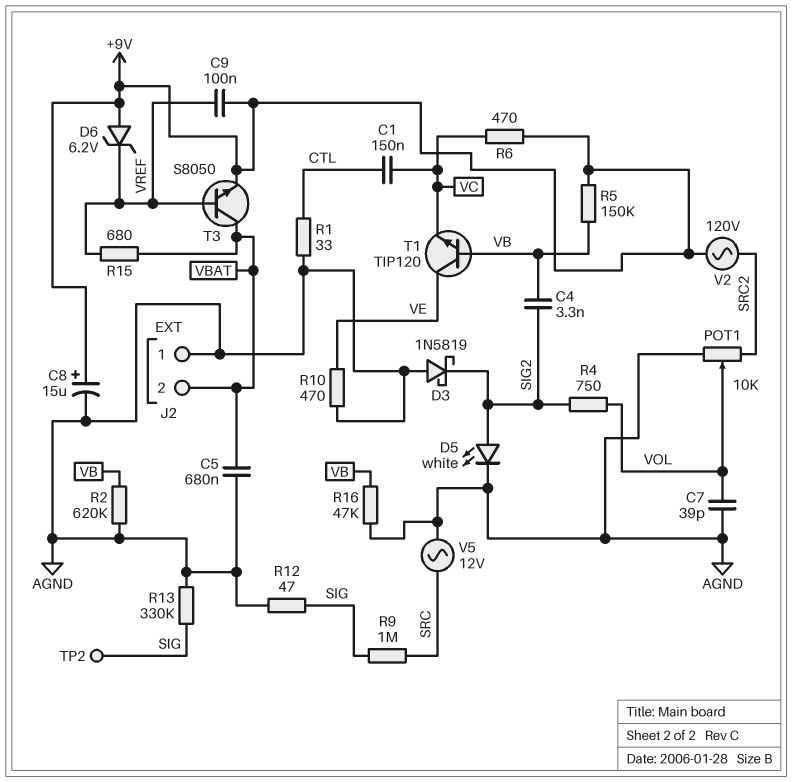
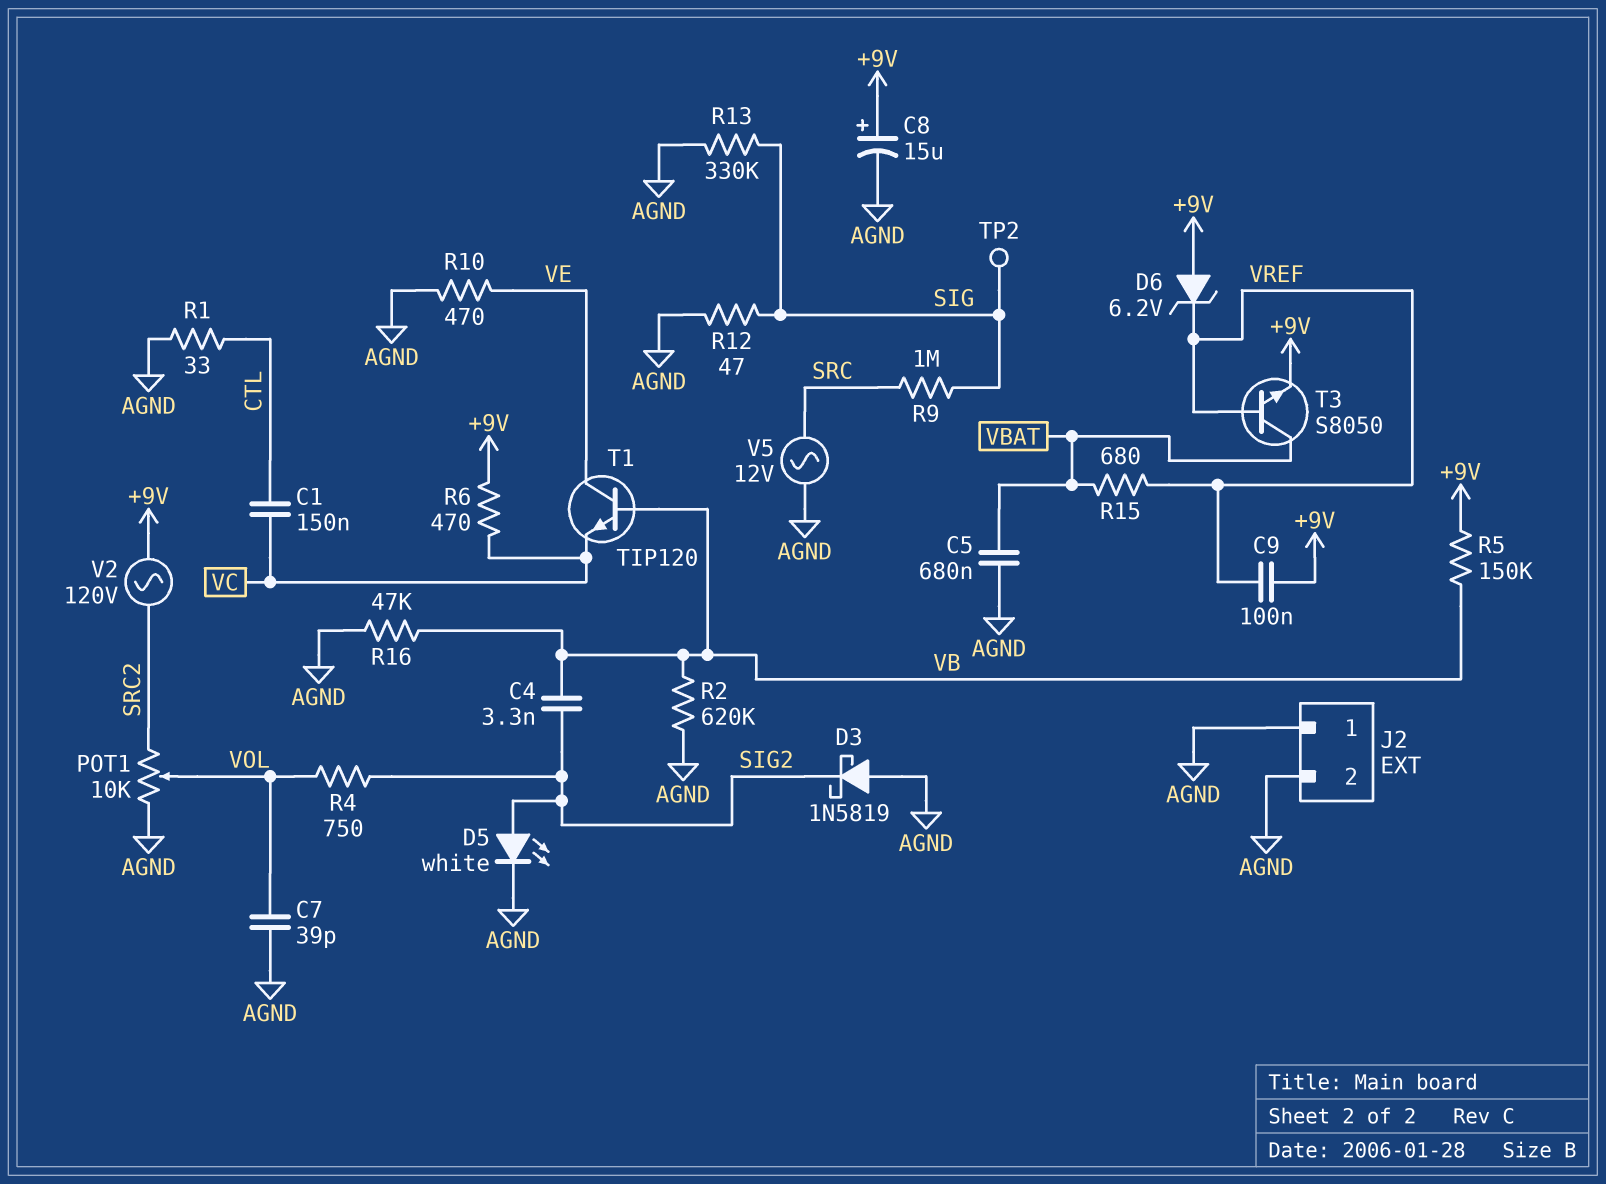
J2 pin 2: VBAT -> AGND

